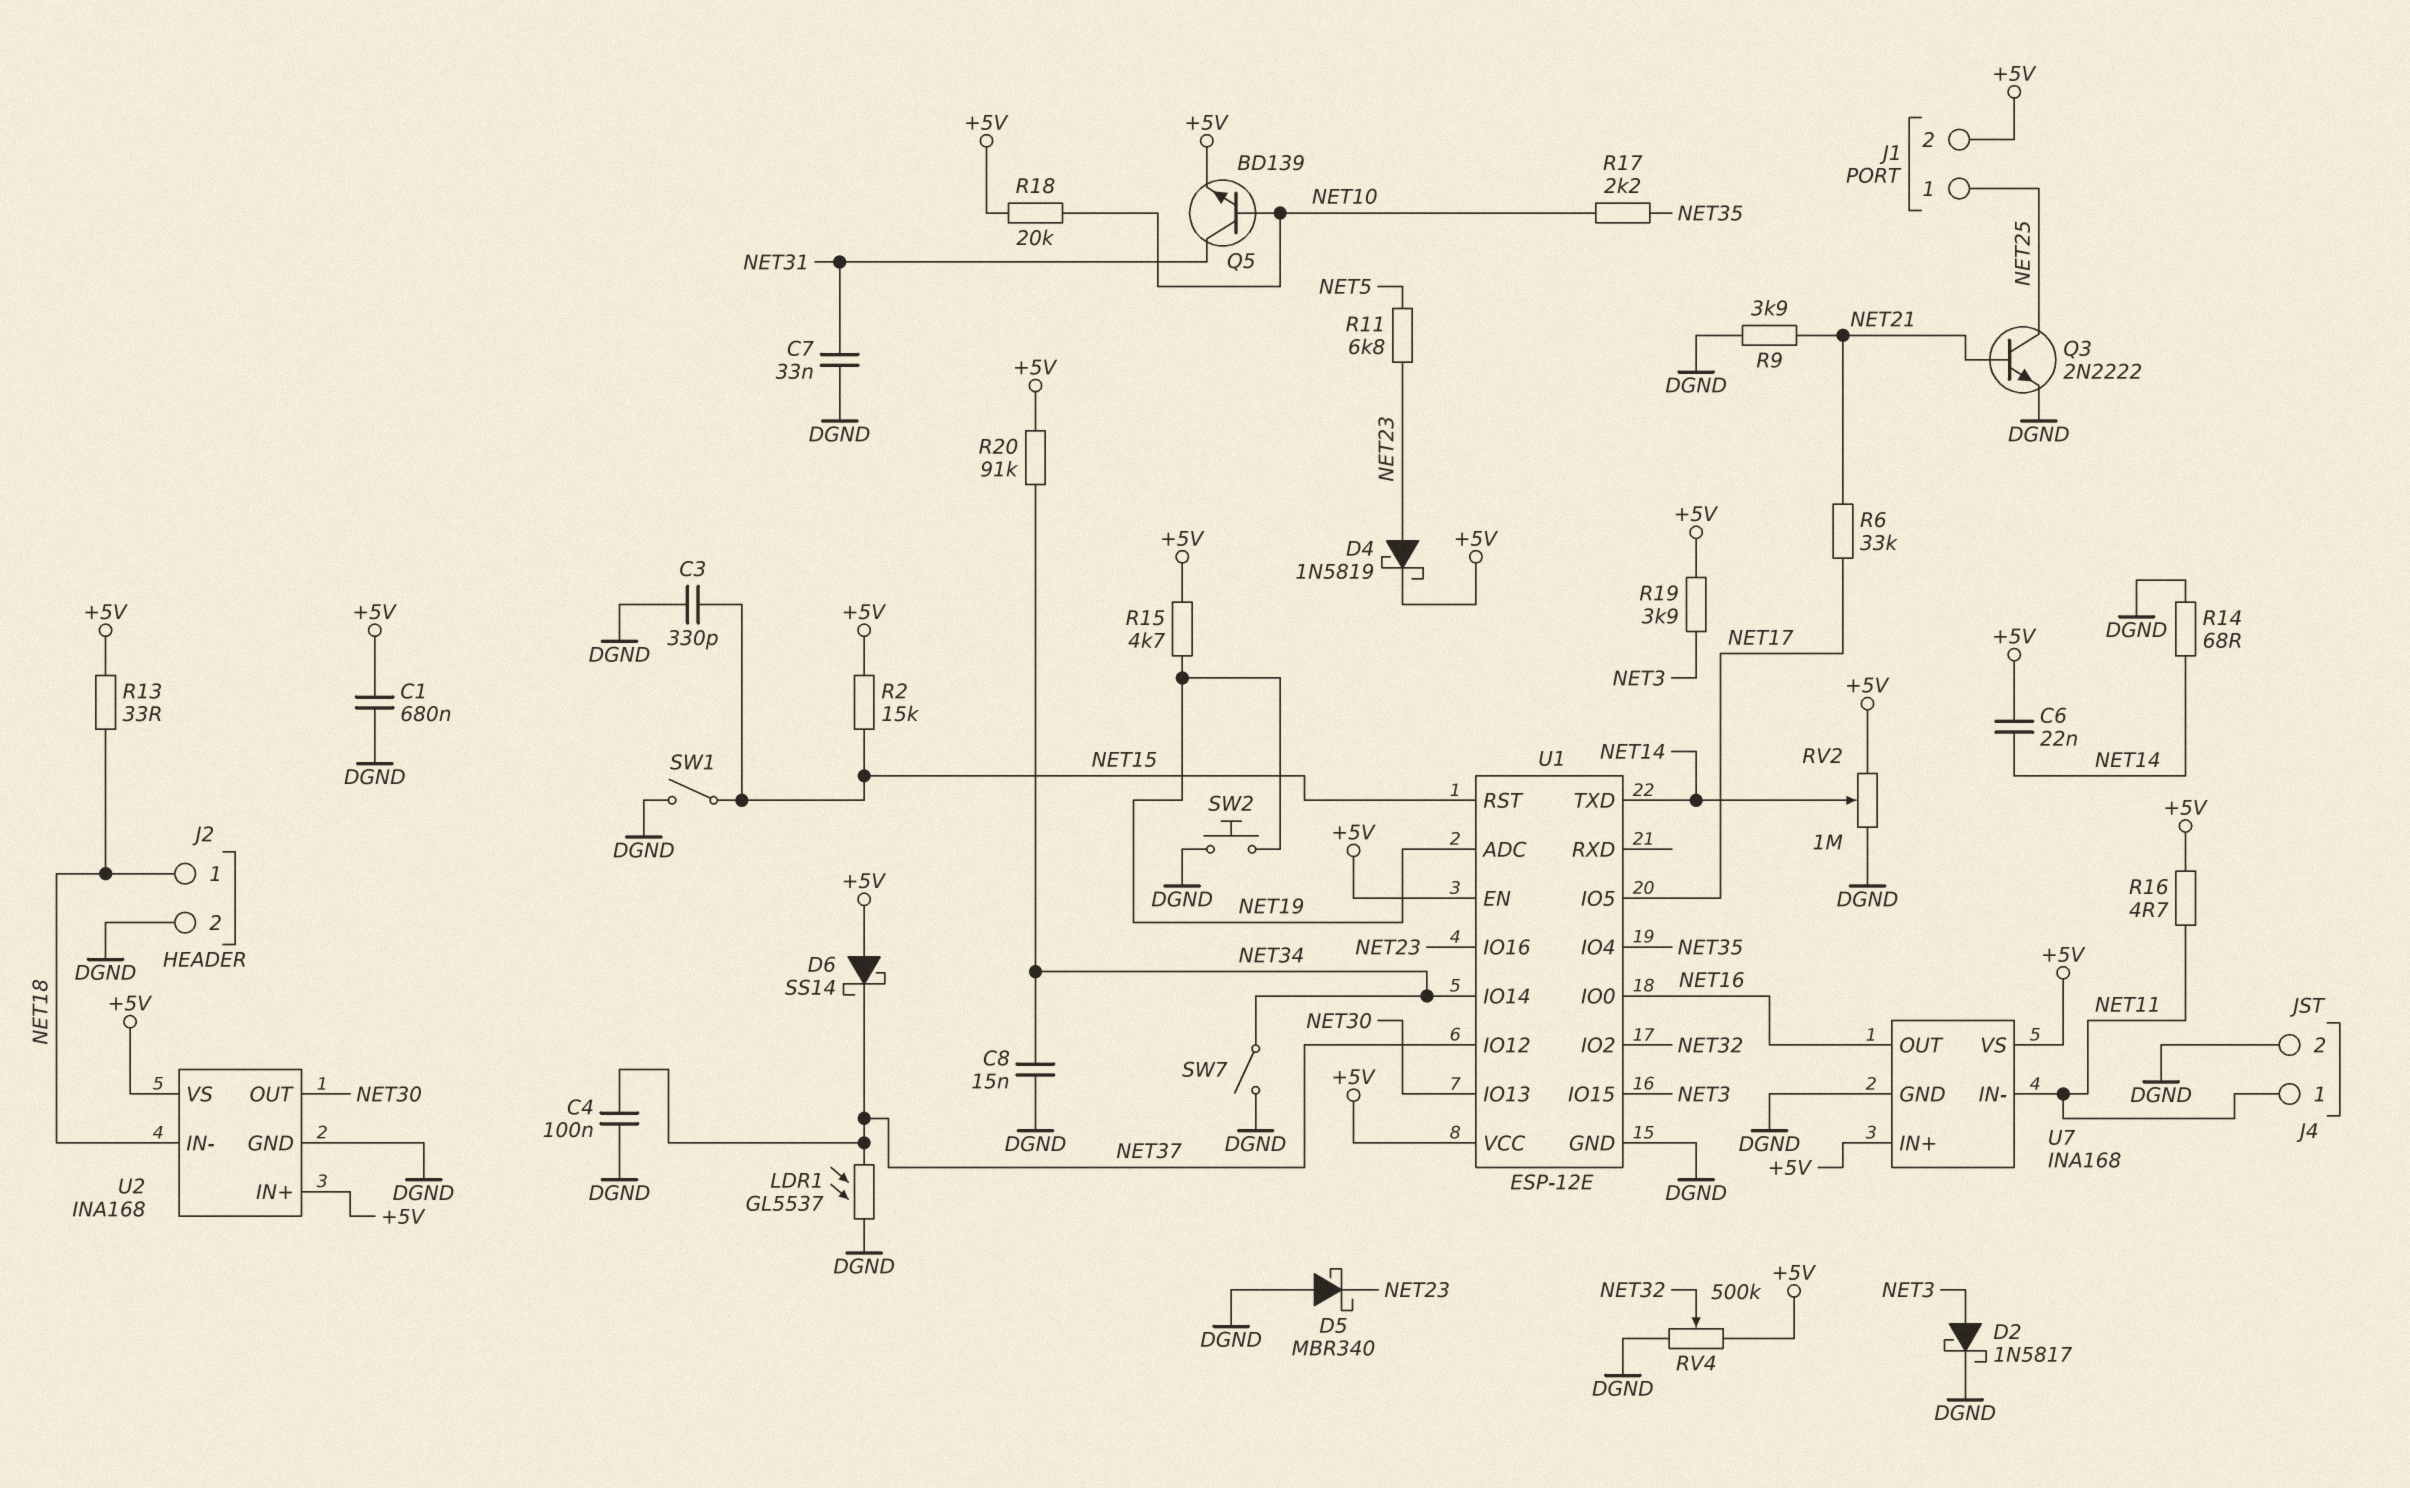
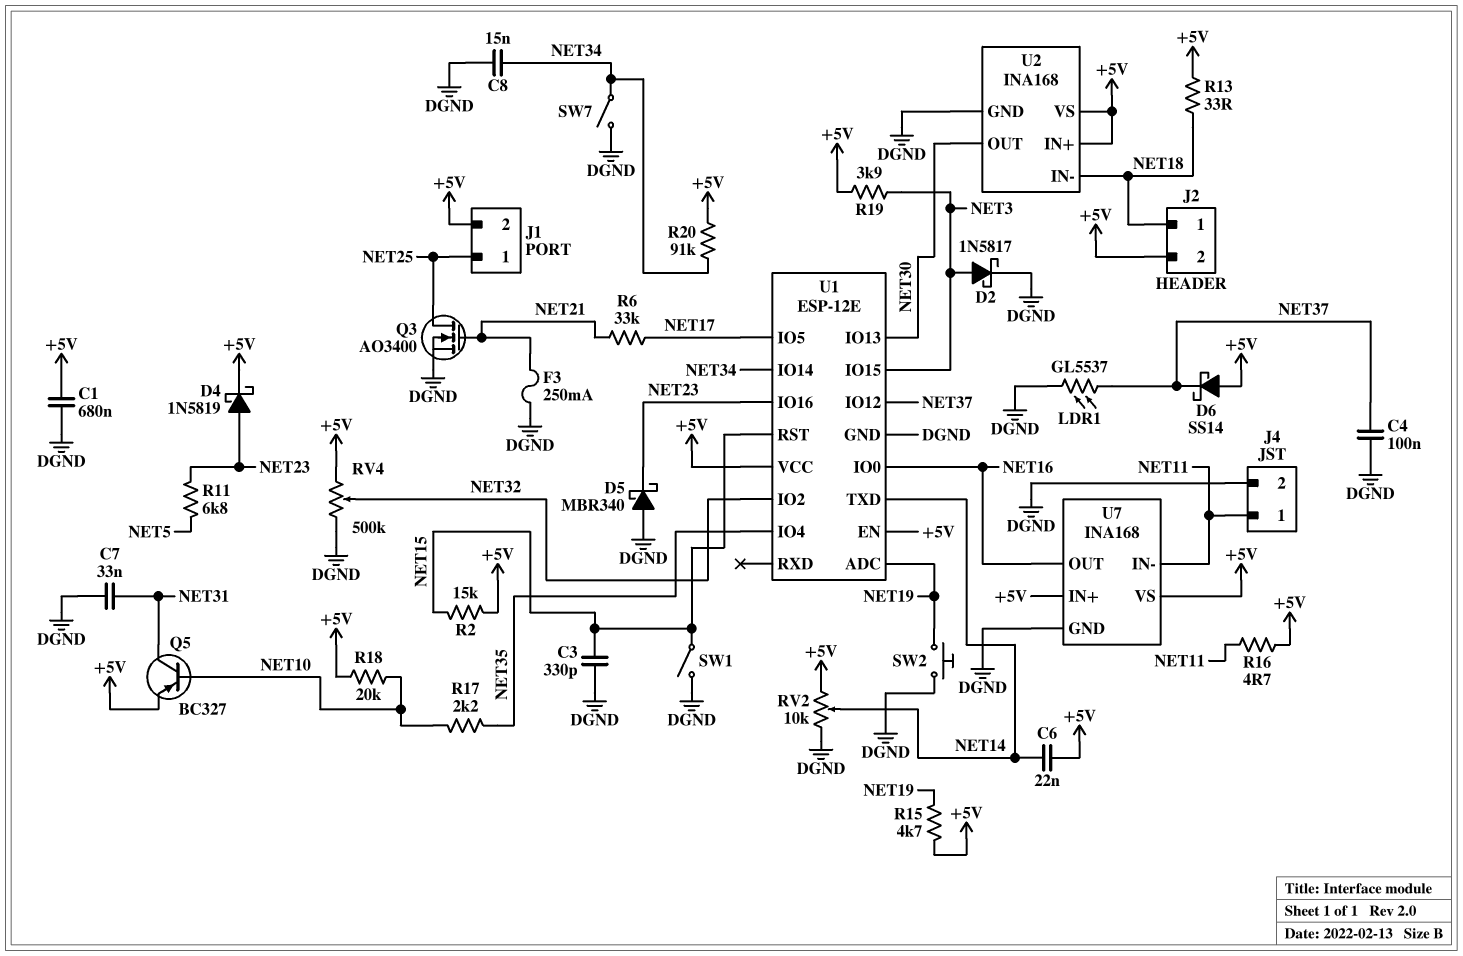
F3: none -> 250mA (DGND, NET21)
J2 pin 2: DGND -> +5V
Q3: NPN 2N2222 (B NET21, C NET25, E DGND) -> NMOS AO3400 (G NET21, D NET25, S DGND)
Q5: NPN BD139 (B NET10, C NET31, E +5V) -> PNP BC327 (B NET10, C NET31, E +5V)
R9: 3.9k (DGND, NET21) -> none
R14: 68 (DGND, NET14) -> none
RV2: 1M (+5V, DGND, wiper NET14) -> 10k (+5V, DGND, wiper NET14)

